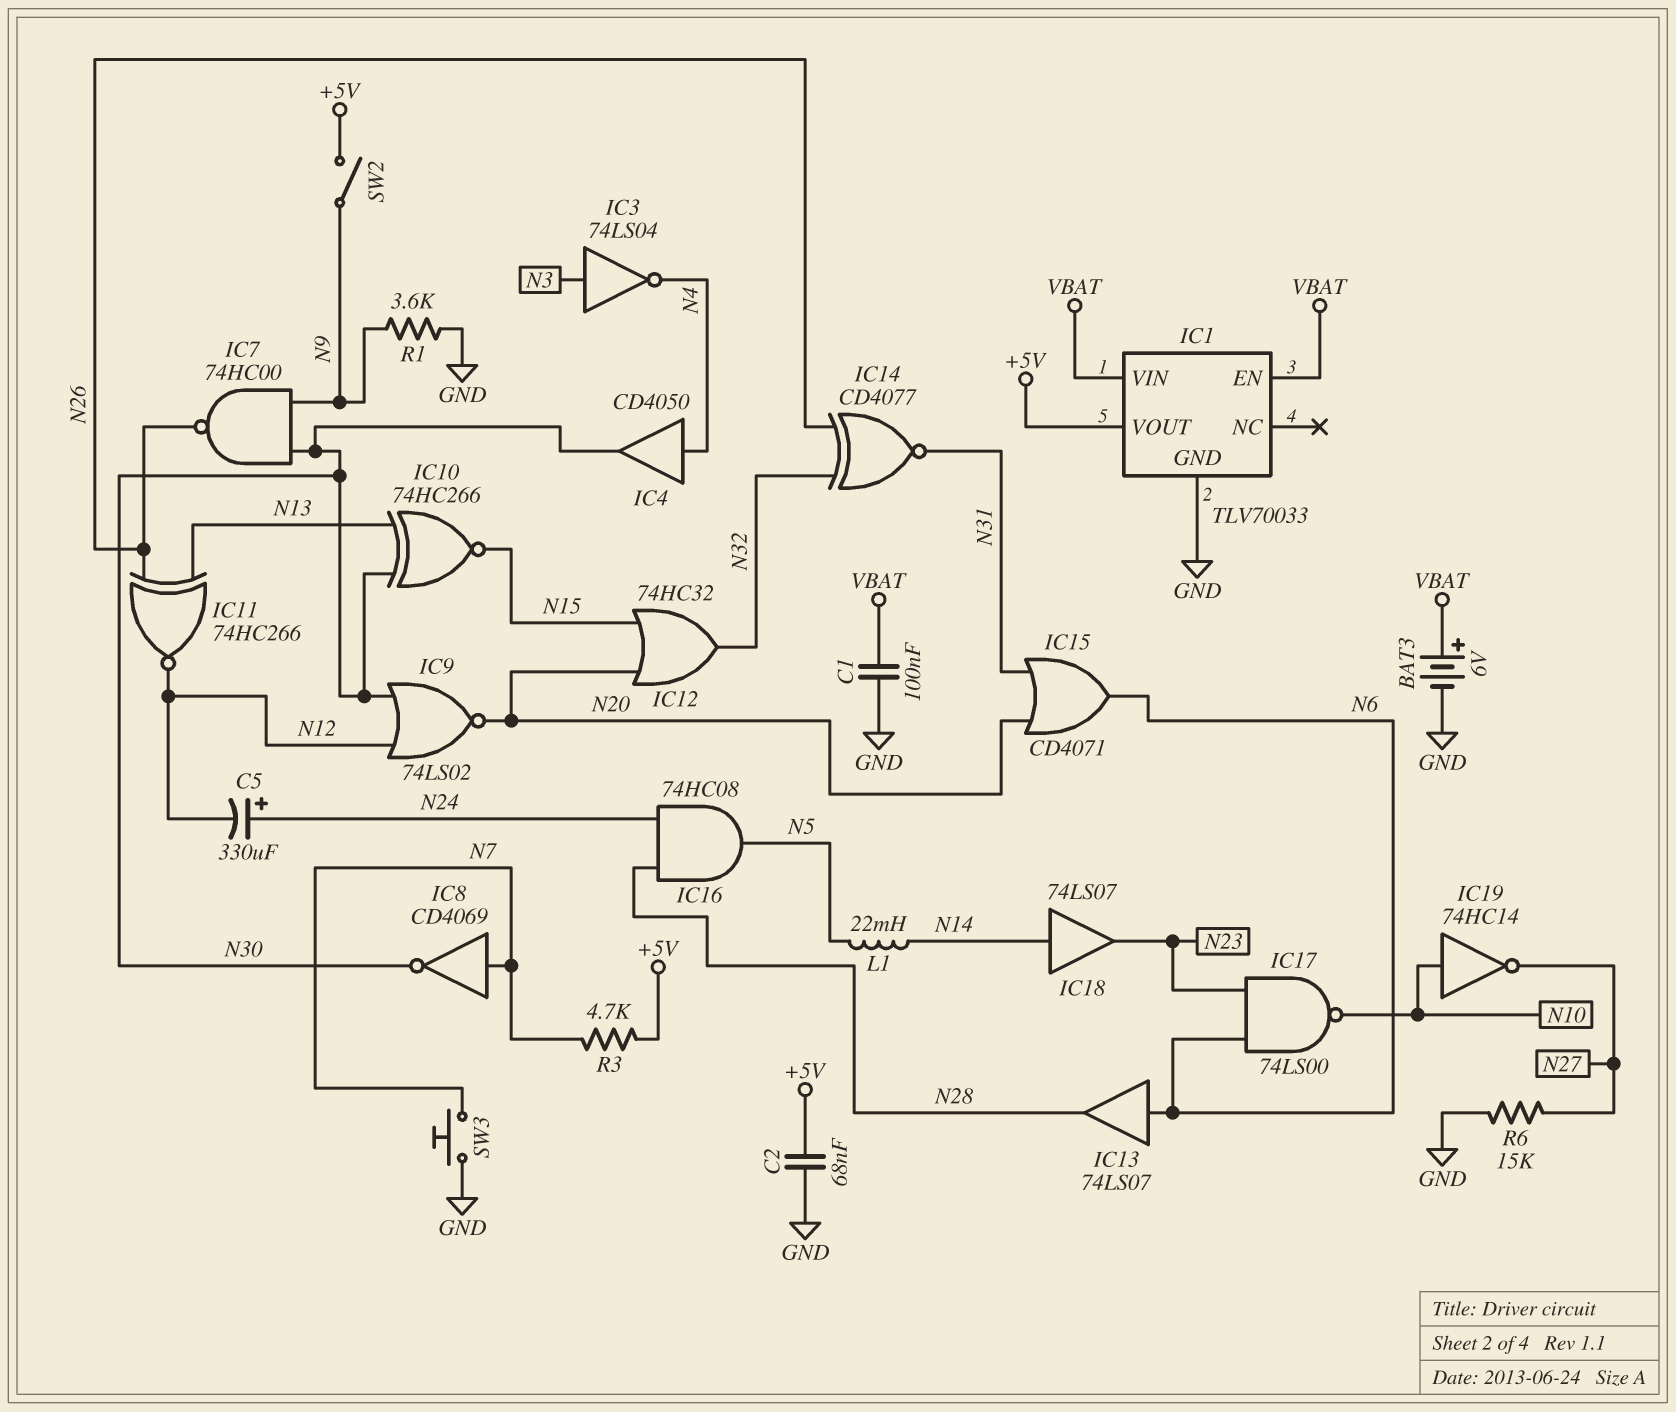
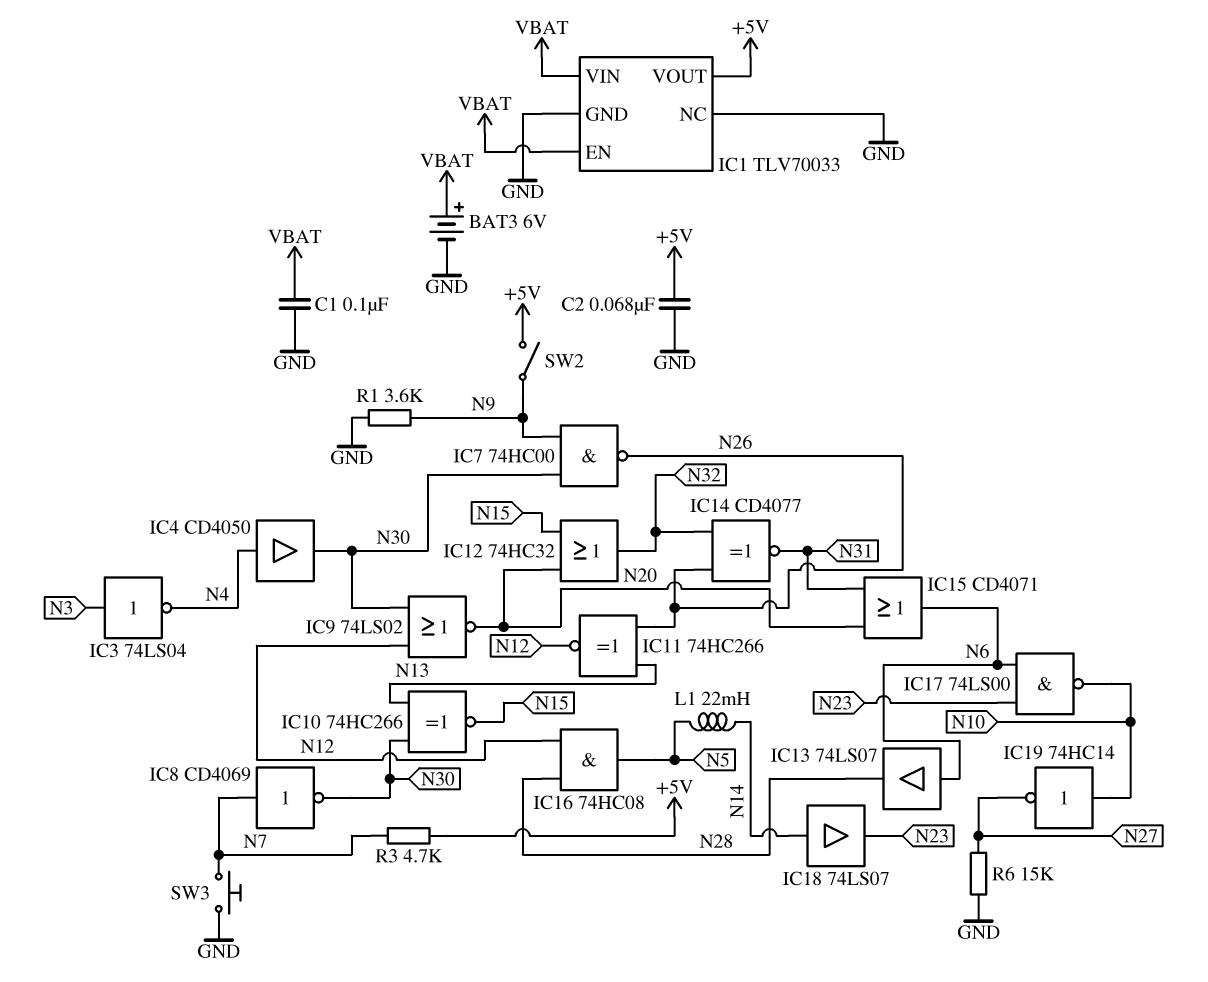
C5: 330uF (plus N24, minus N12) -> none
IC1 pin NC: none -> GND
IC16: AND 74HC08 (in N24, in N28, out N5) -> AND 74HC08 (in N12, in N28, out N5)

